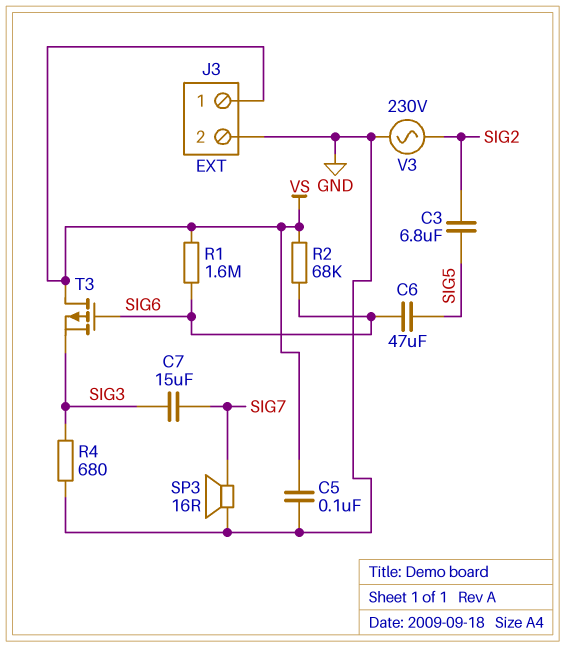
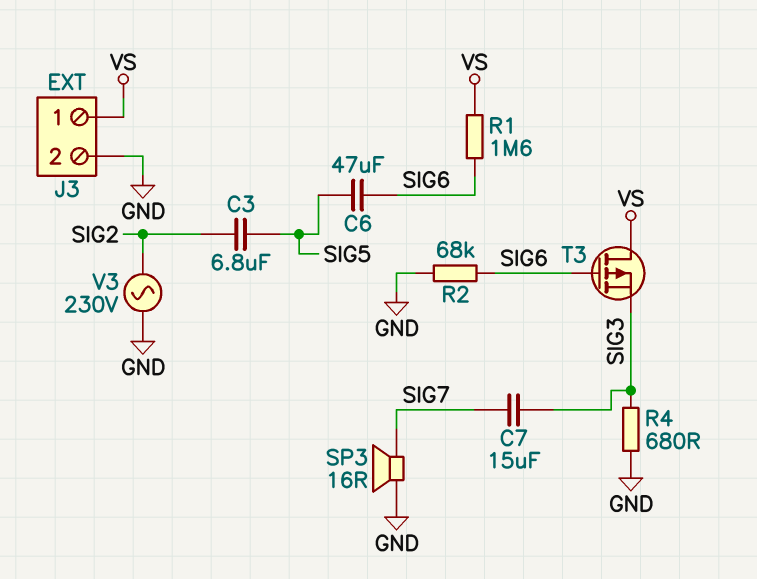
C5: 100nF (GND, VS) -> none
R2: 68k (SIG6, VS) -> 68k (GND, SIG6)

